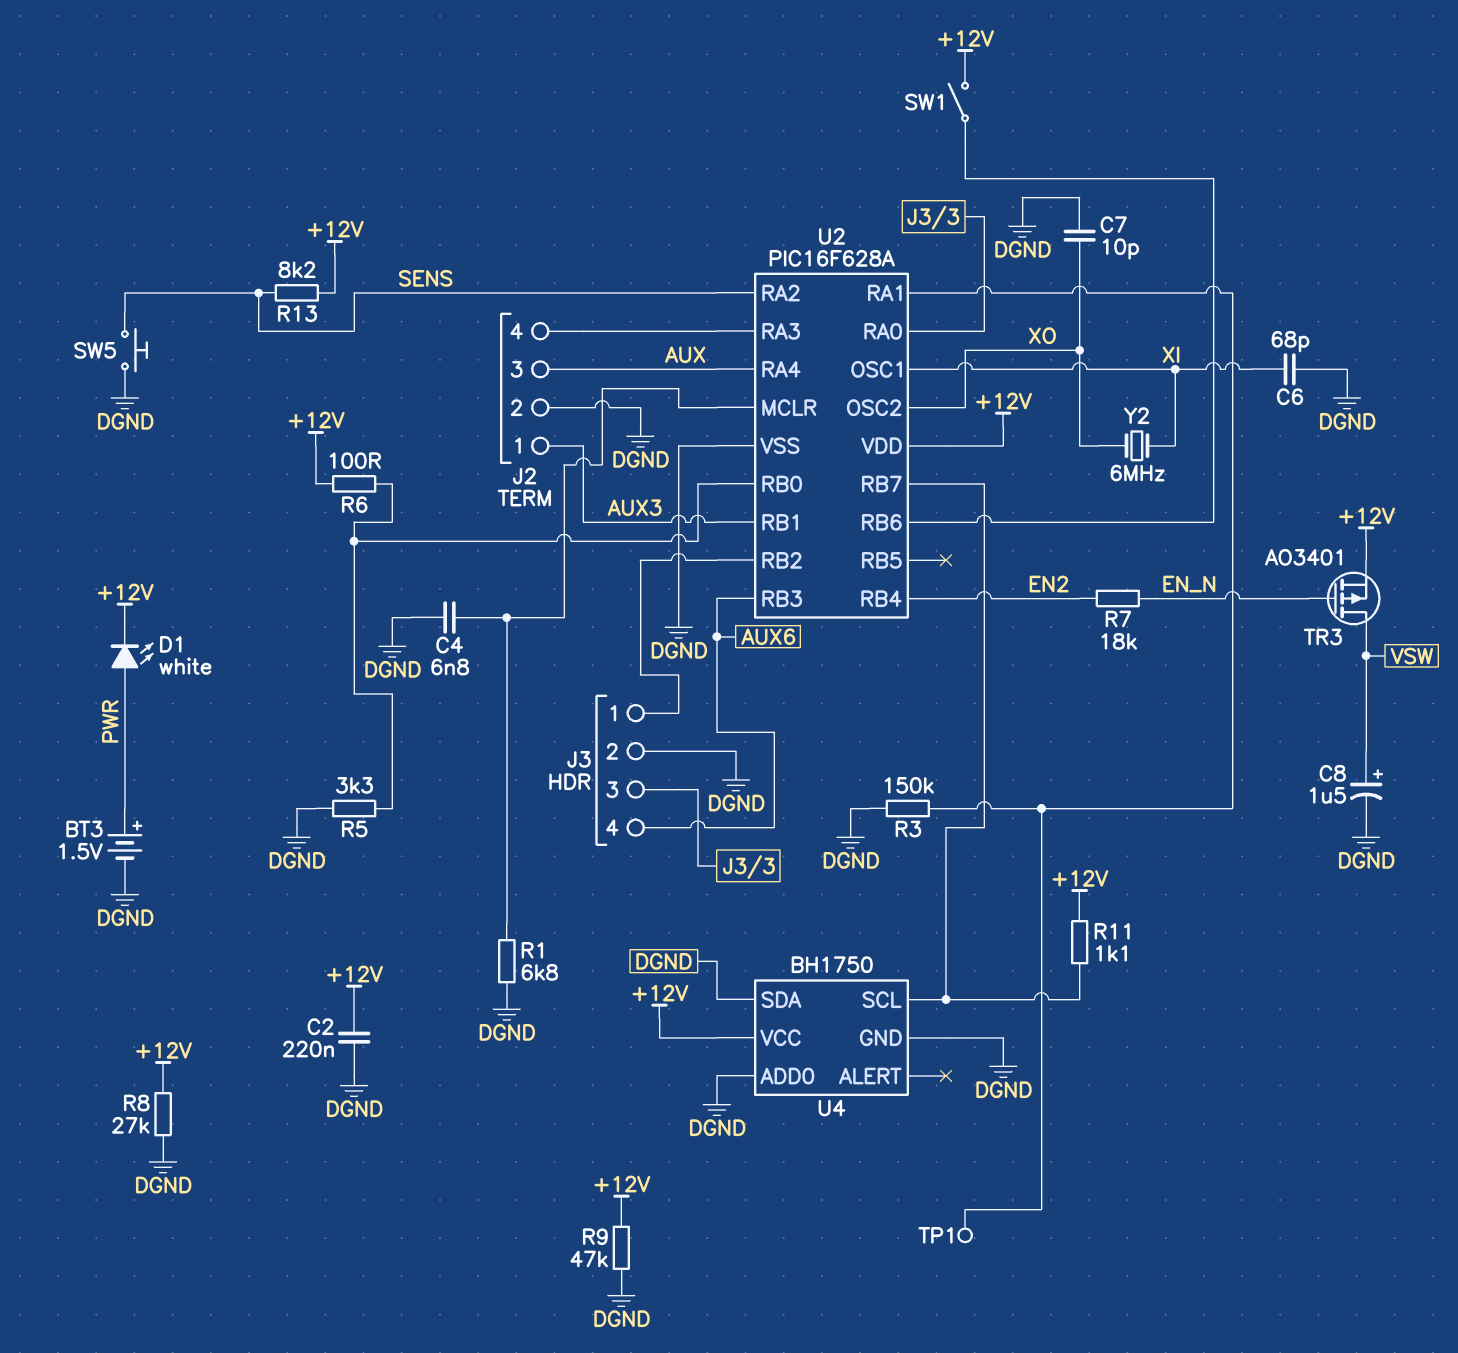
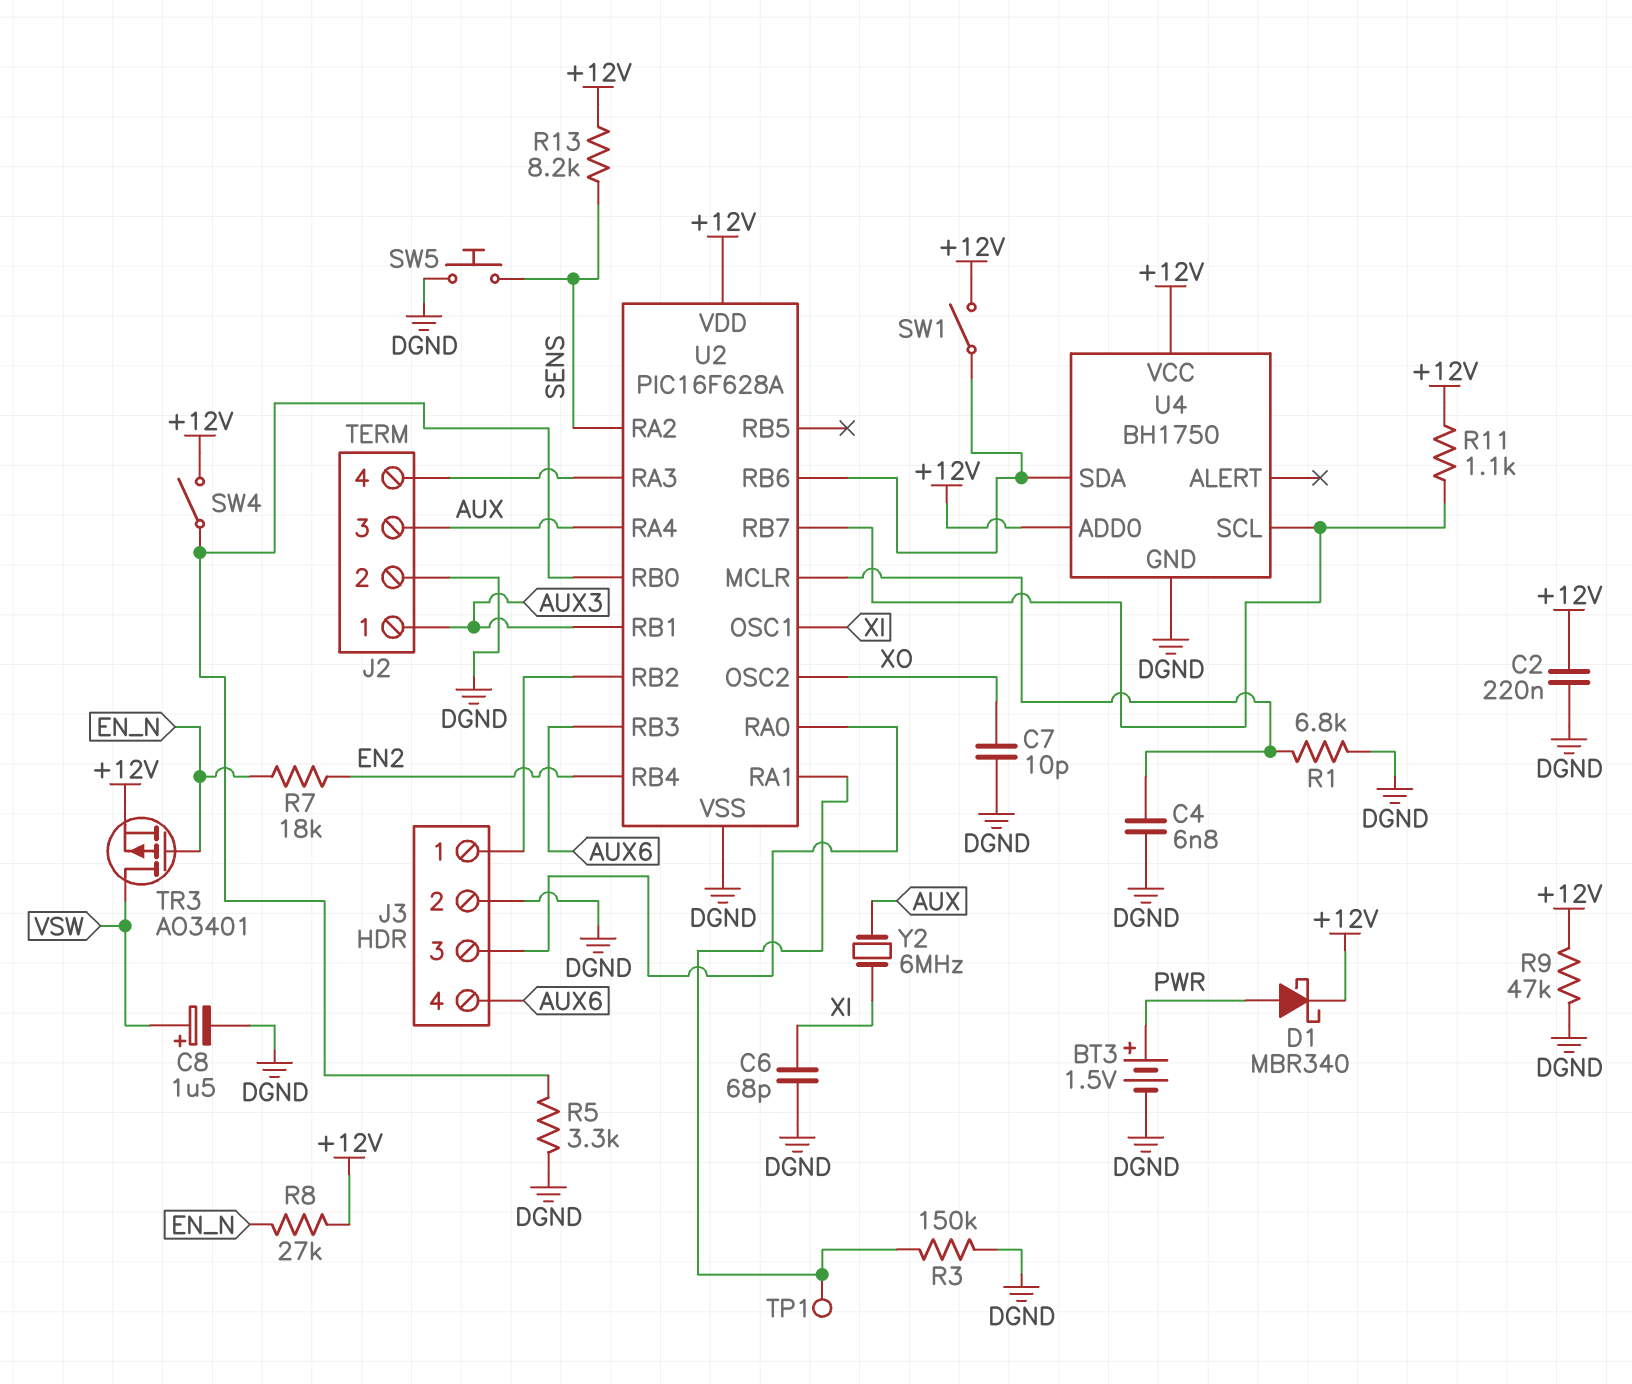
D1: LED white (A PWR, K +12V) -> schottky MBR340 (A PWR, K +12V)
R6: 100 (+12V, U2/RB0) -> none
R8: 27k (+12V, DGND) -> 27k (+12V, EN_N)
SW4: none -> switch (+12V, U2/RB0)
U4 pin ADD0: DGND -> +12V
U4 pin SDA: DGND -> U2/RB6
Y2: 6MHz (XI, XO) -> 6MHz (AUX, XI)

